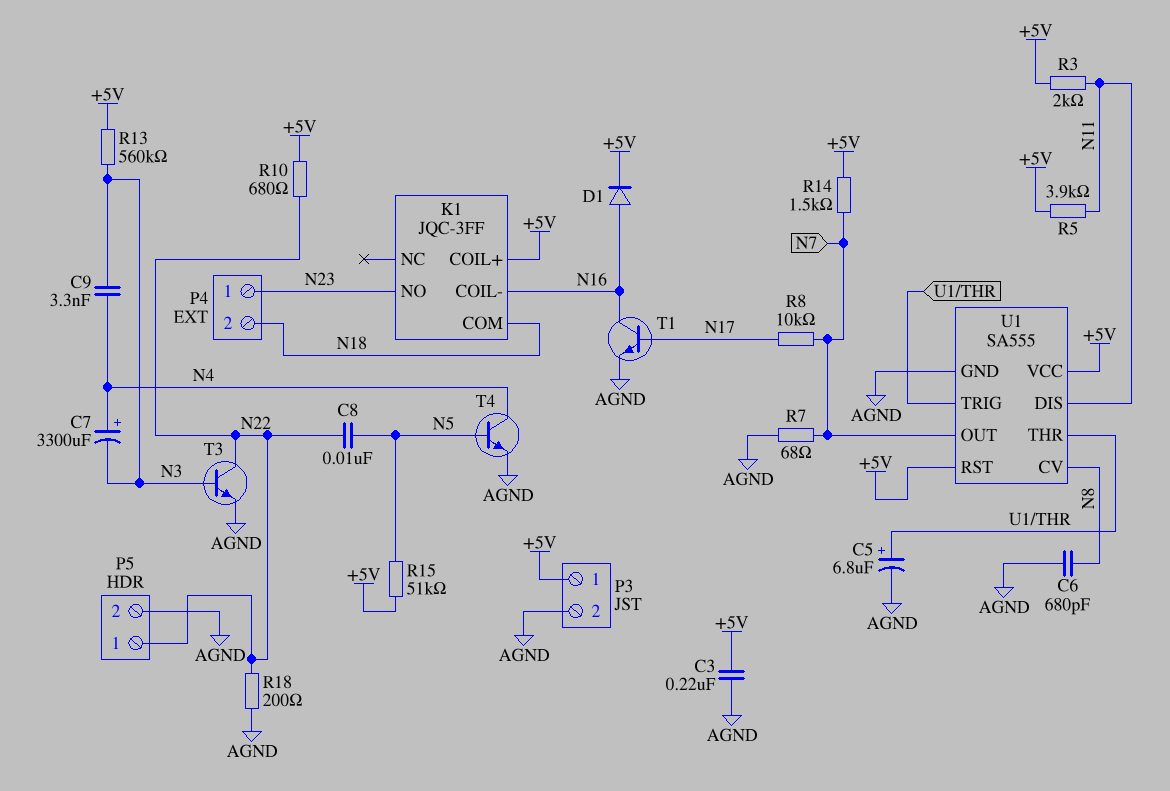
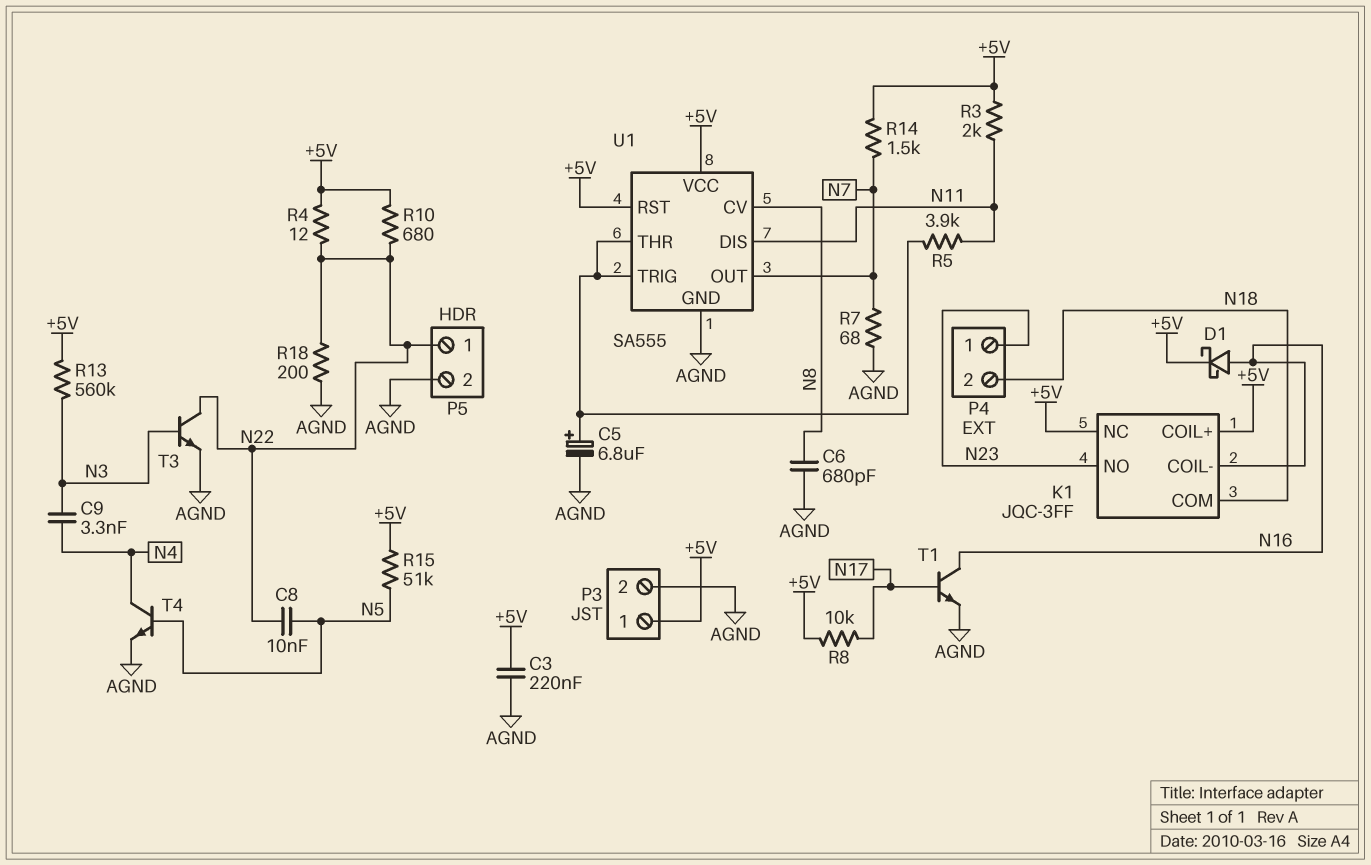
C7: 3300uF (plus N4, minus N3) -> none
D1: diode (A N16, K +5V) -> schottky (A N16, K +5V)
K1 pin NC: none -> +5V
R4: none -> 12 (+5V, N22)
R5: 3.9k (+5V, N11) -> 3.9k (N11, U1/THR)
R8: 10k (N7, N17) -> 10k (+5V, N17)

